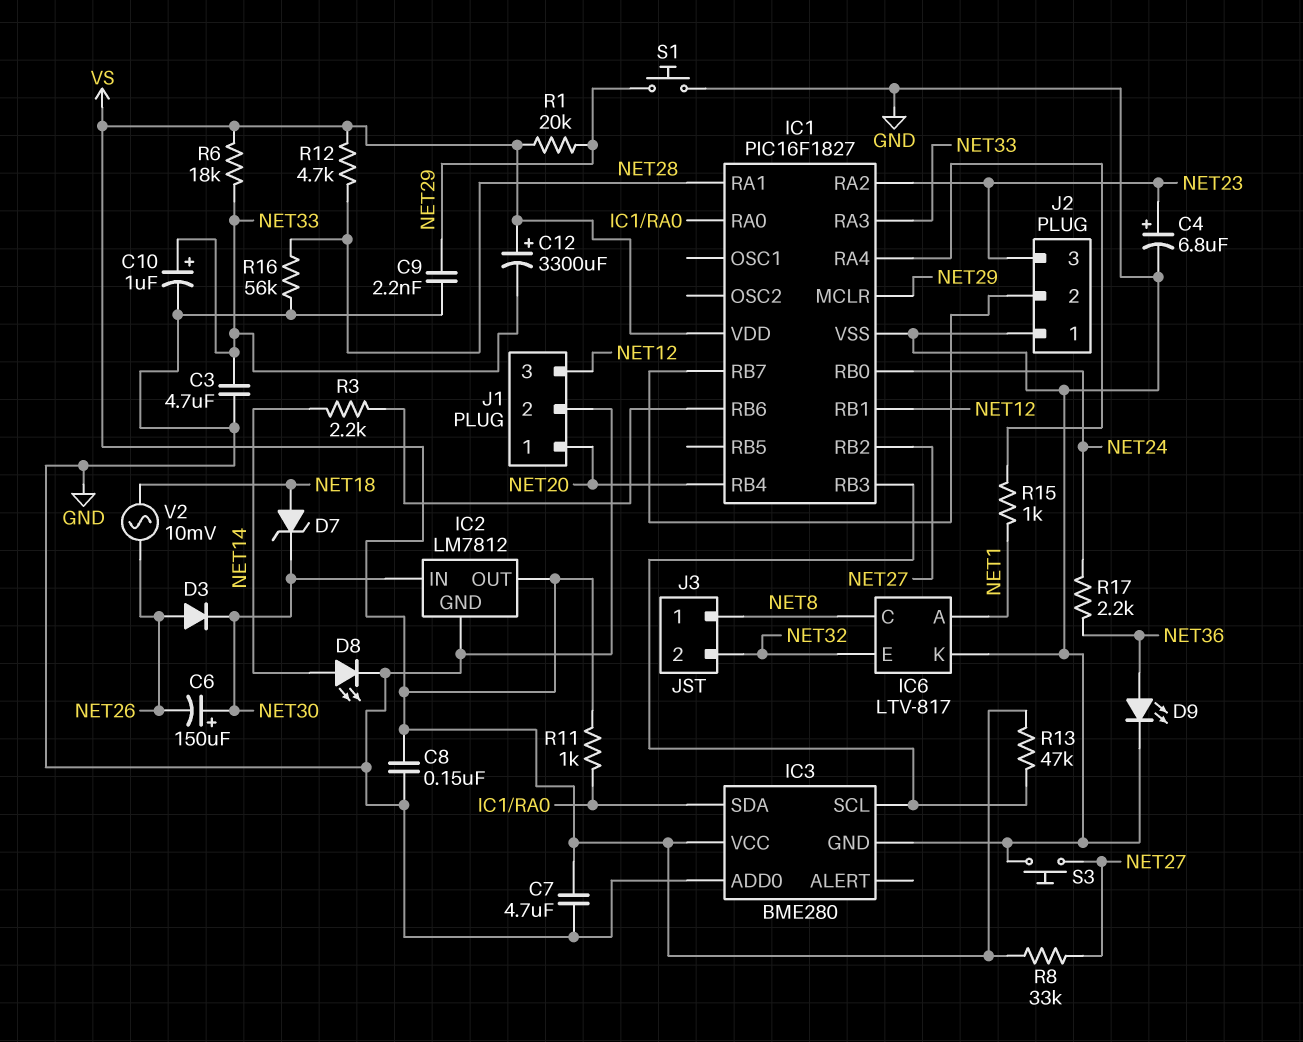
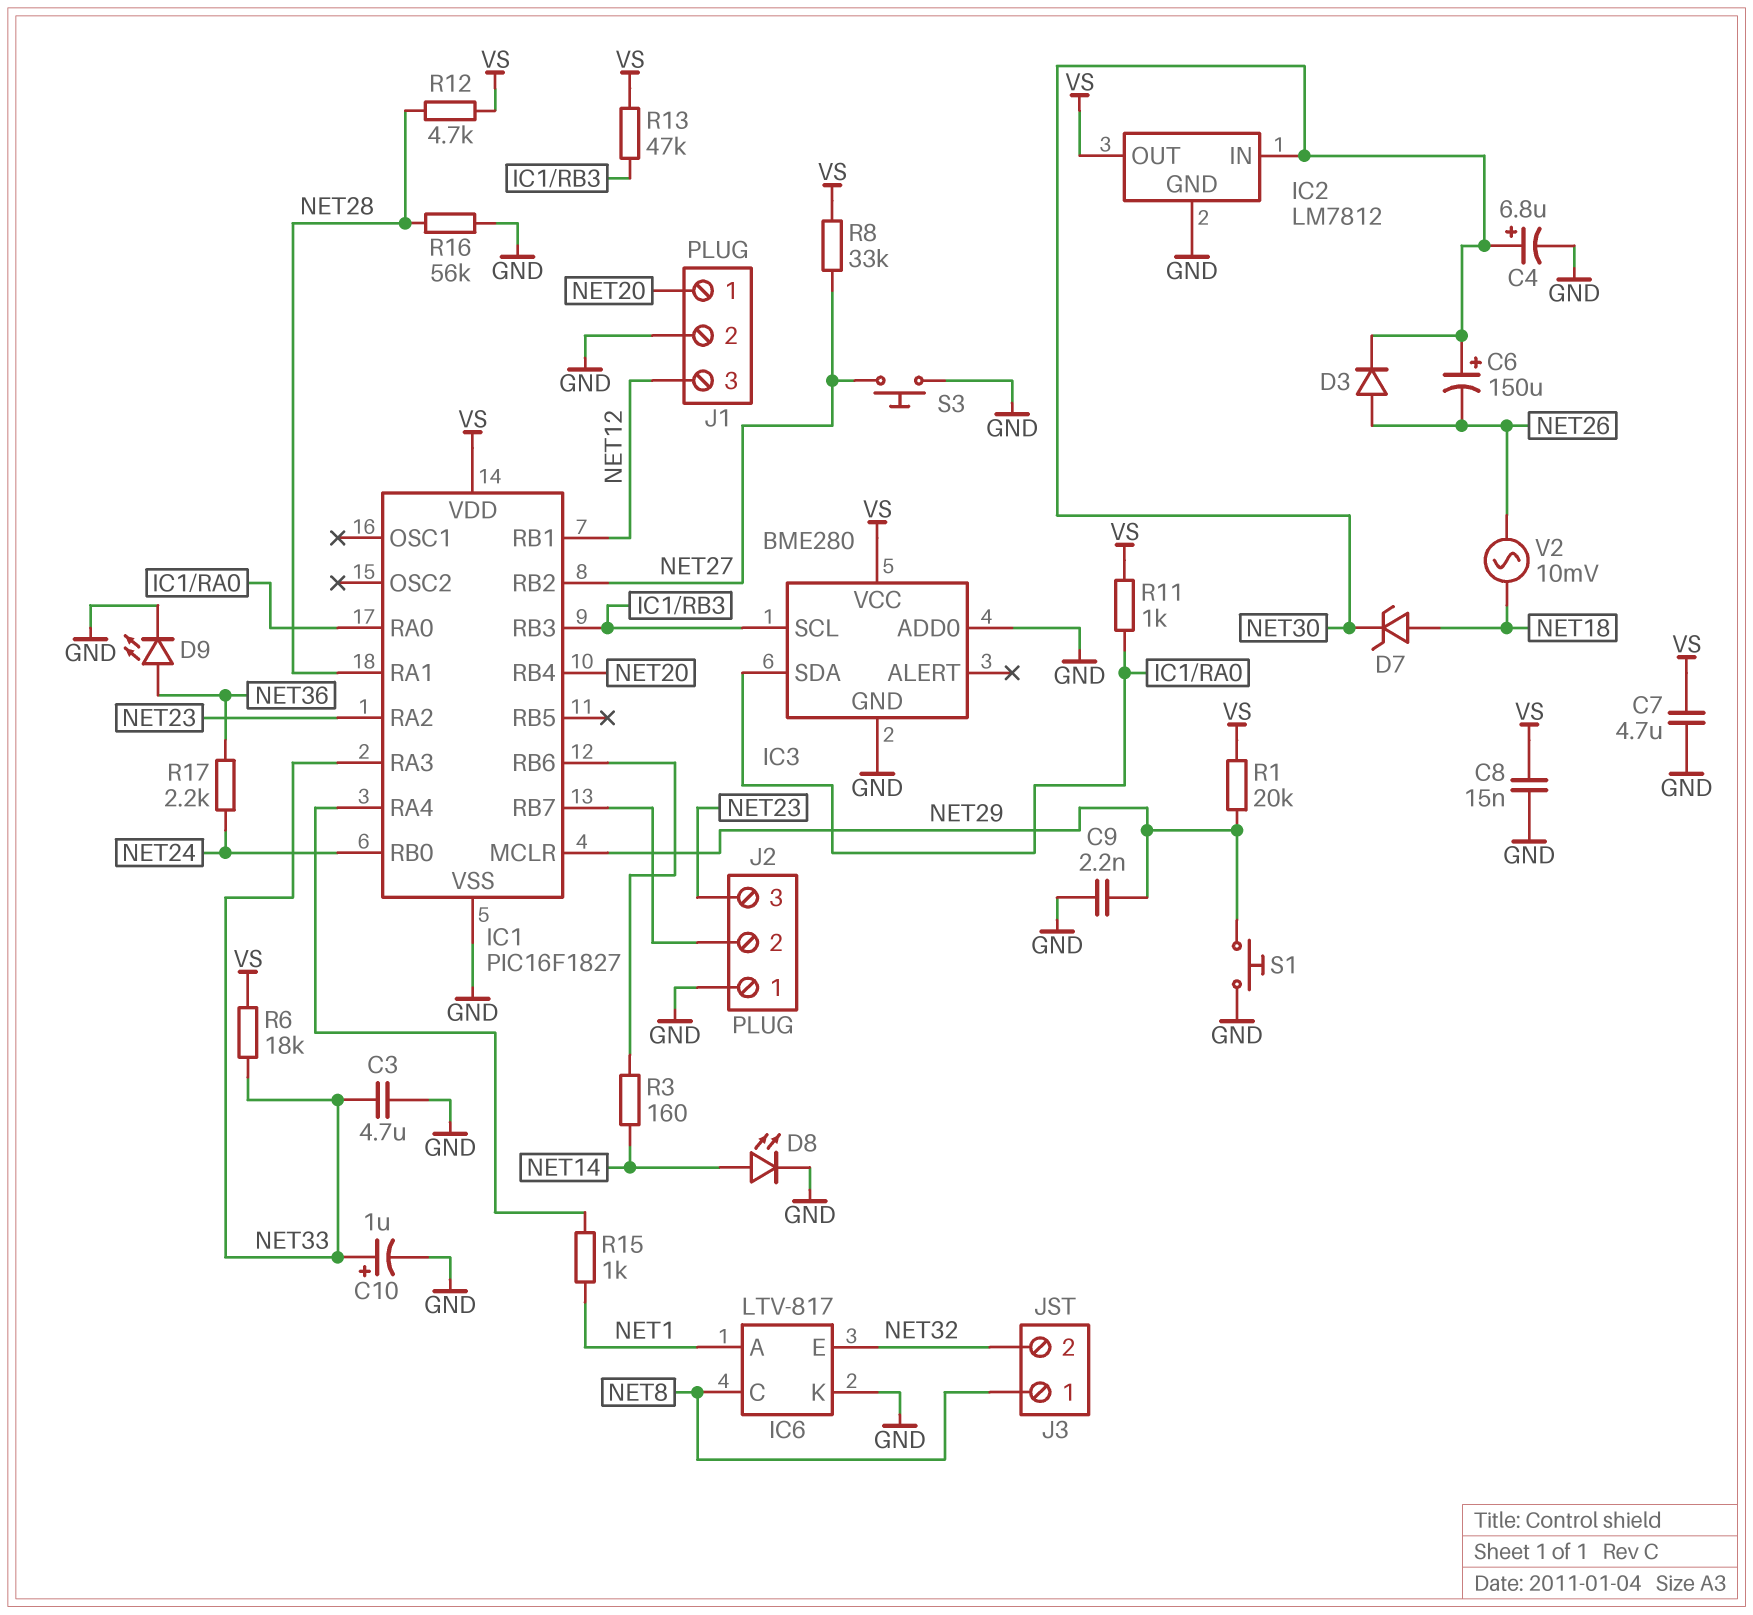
C4: 6.8uF (plus NET23, minus GND) -> 6.8uF (plus NET30, minus GND)
C8: 150nF (GND, VS) -> 15nF (GND, VS)
C12: 3300uF (plus VS, minus NET33) -> none
R3: 2.2k (IC1/RB6, NET14) -> 160 (IC1/RB6, NET14)

